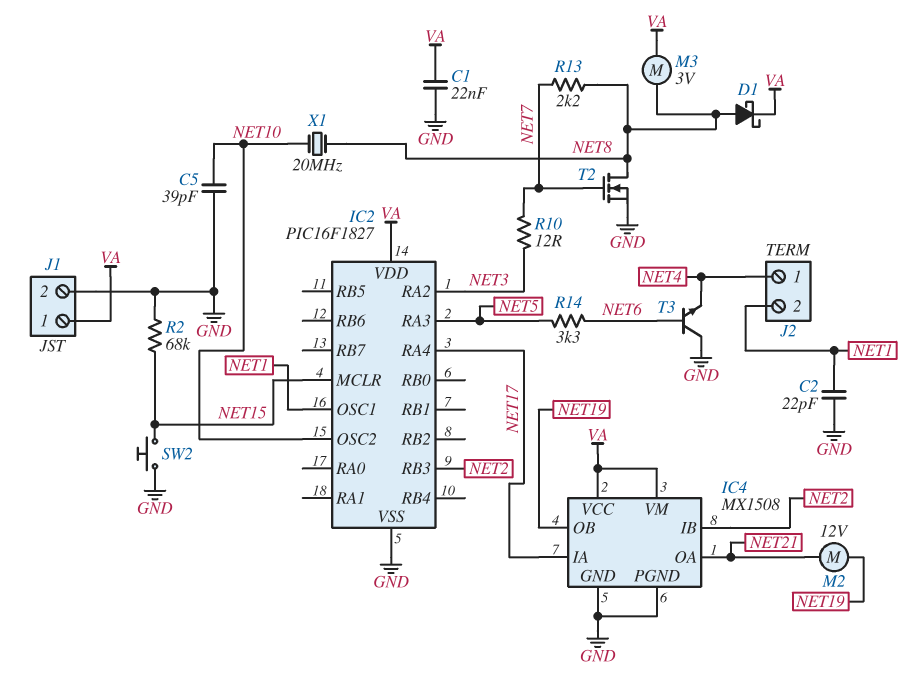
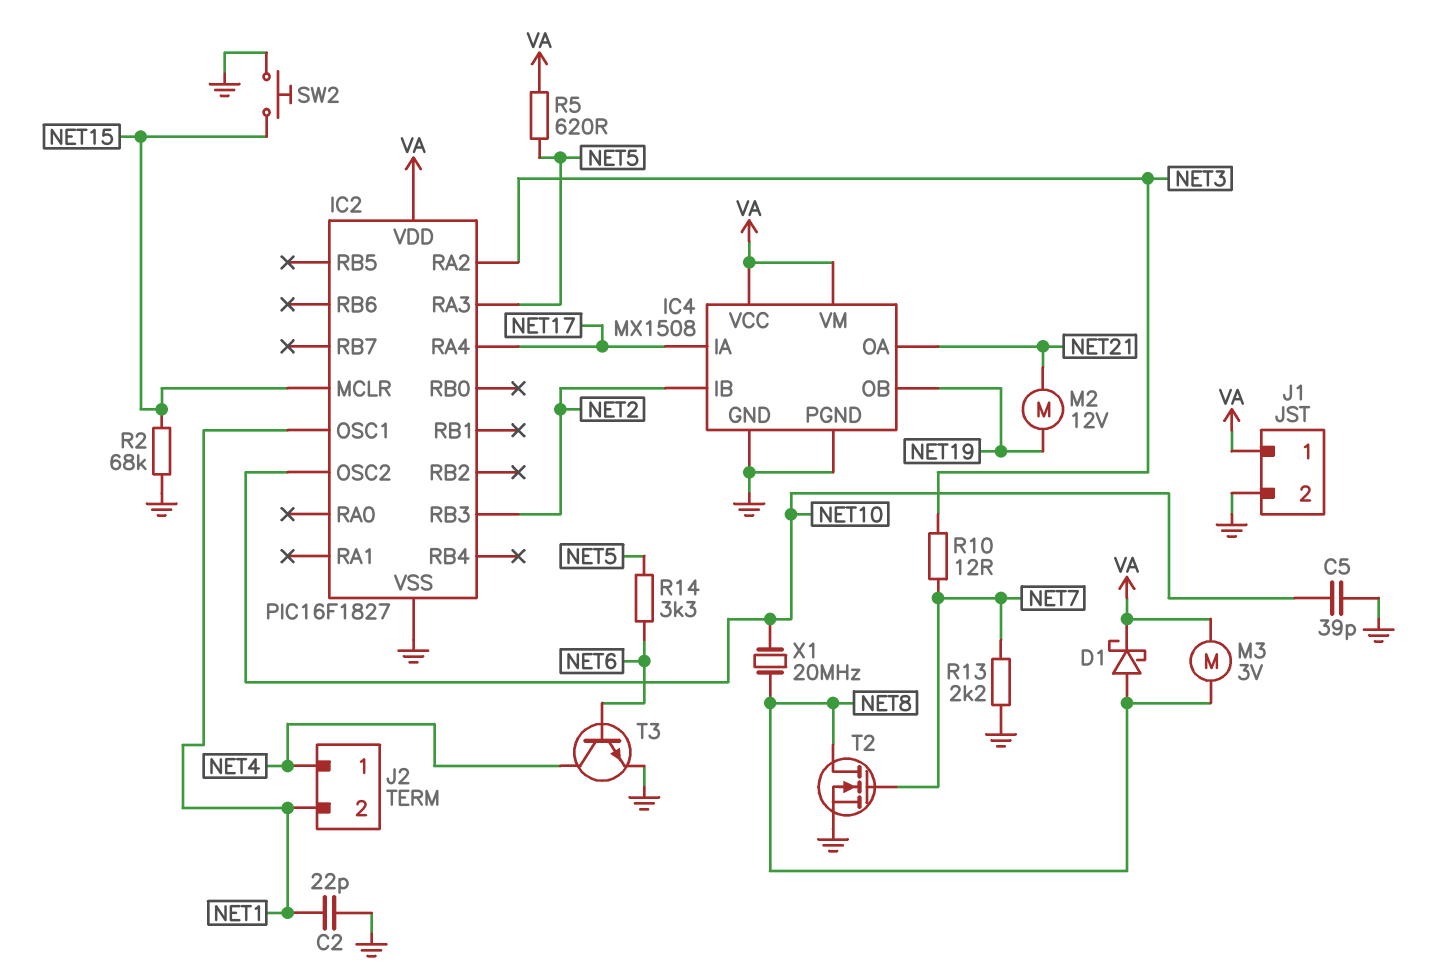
C1: 22nF (GND, VA) -> none
R5: none -> 620 (NET5, VA)
R13: 2.2k (NET7, NET8) -> 2.2k (GND, NET7)
T3: NPN (B NET6, C GND, E NET4) -> NPN (B NET6, C NET4, E GND)

